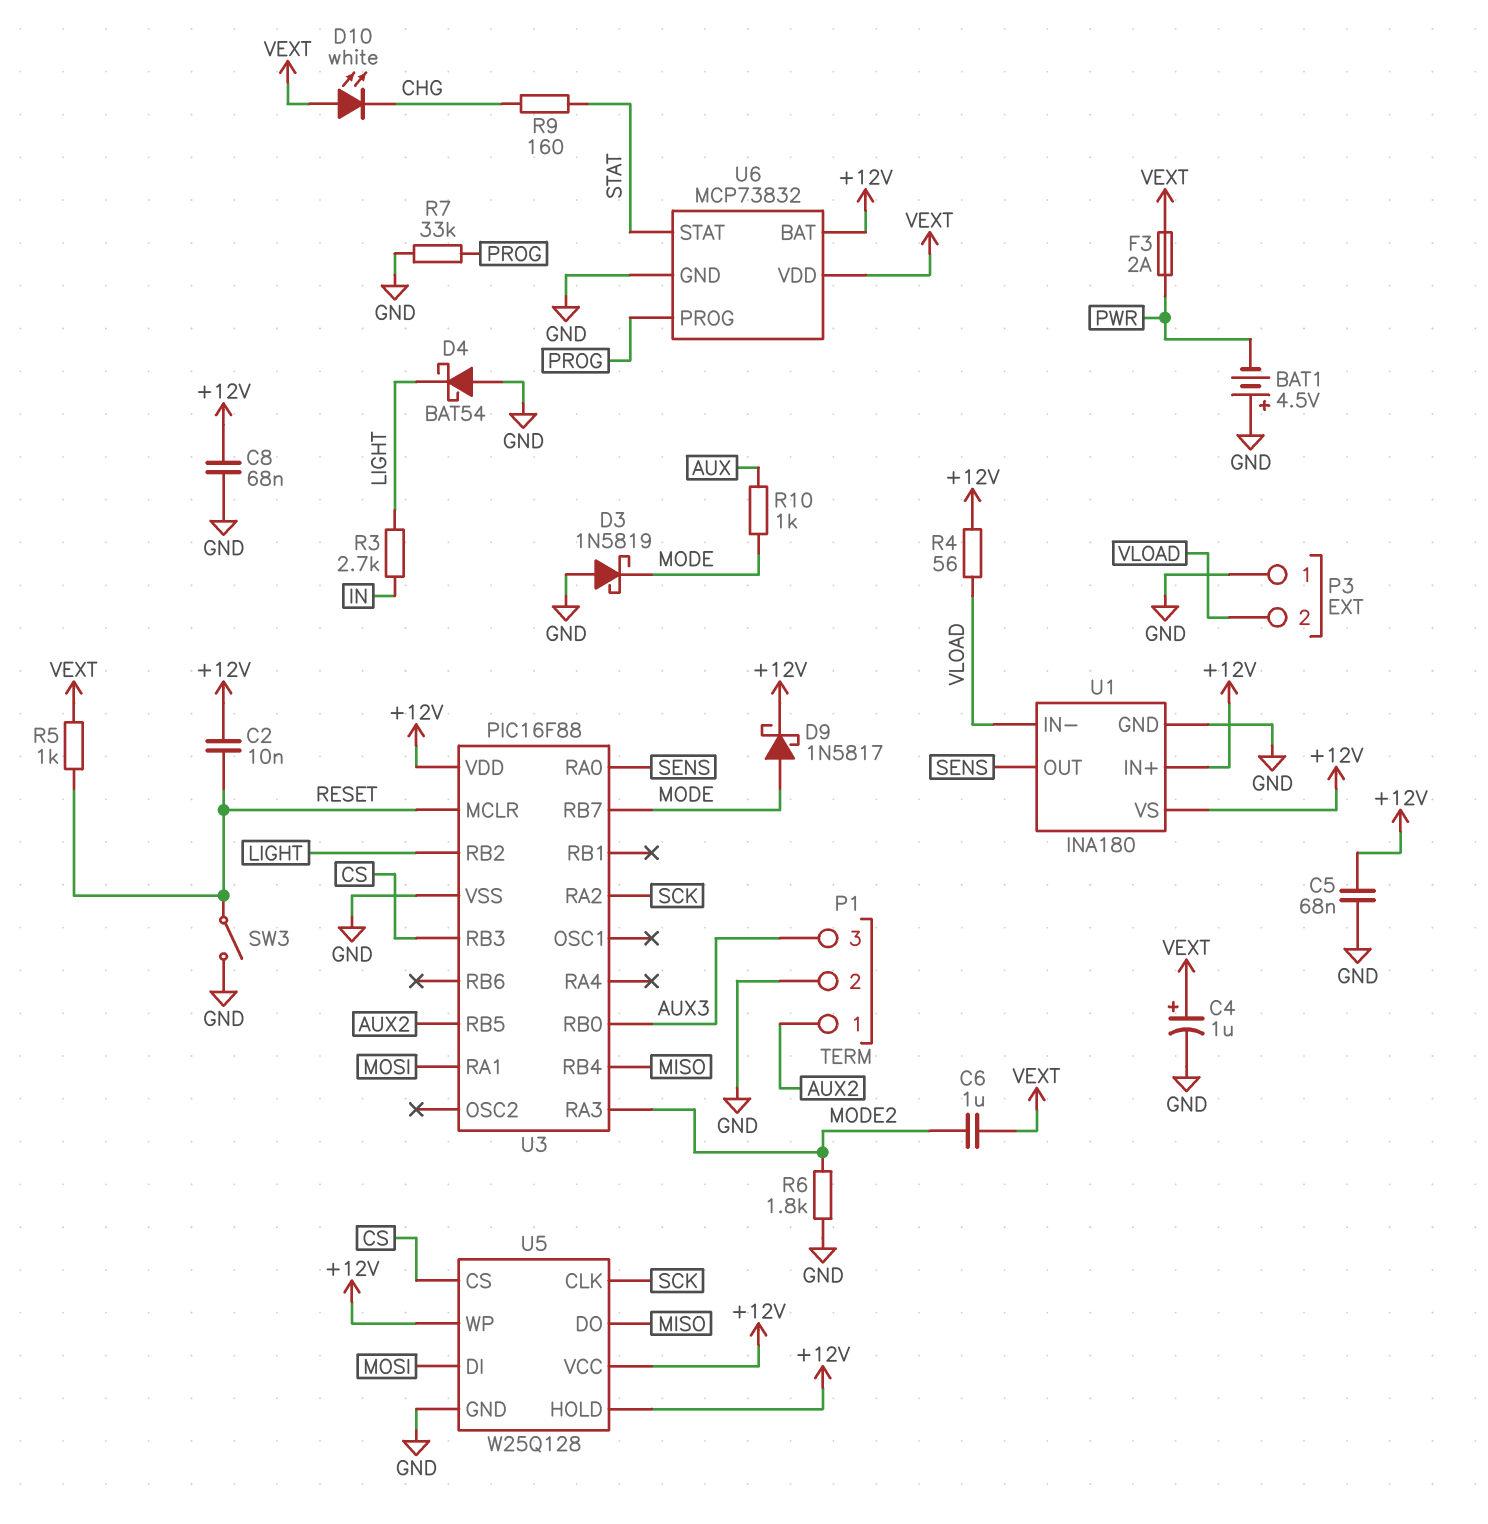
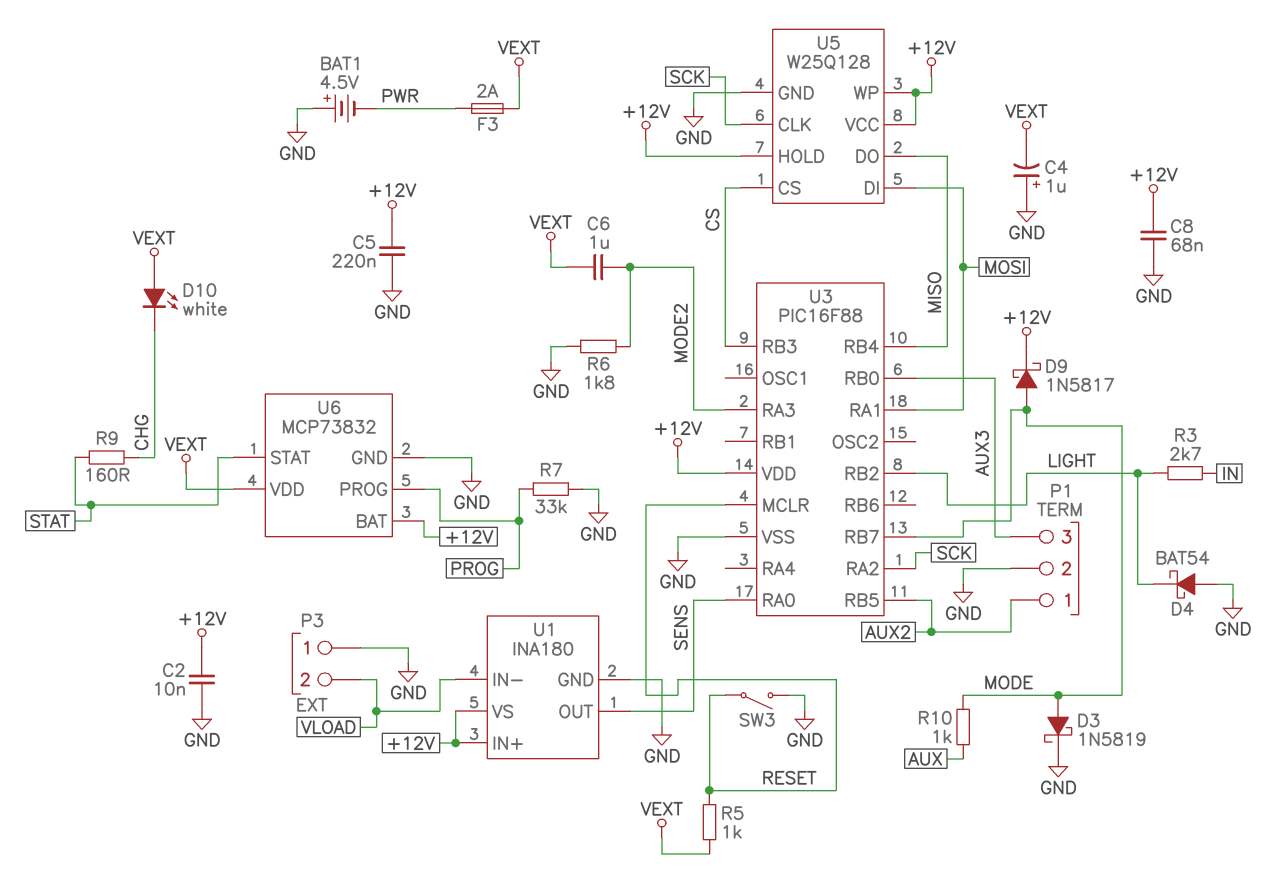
C2: 10nF (+12V, RESET) -> 10nF (+12V, GND)
C4: 1uF (plus VEXT, minus GND) -> 1uF (plus GND, minus VEXT)
C5: 68nF (+12V, GND) -> 220nF (+12V, GND)
D3: schottky 1N5819 (A GND, K MODE) -> schottky 1N5819 (A MODE, K GND)
R4: 56 (+12V, VLOAD) -> none

